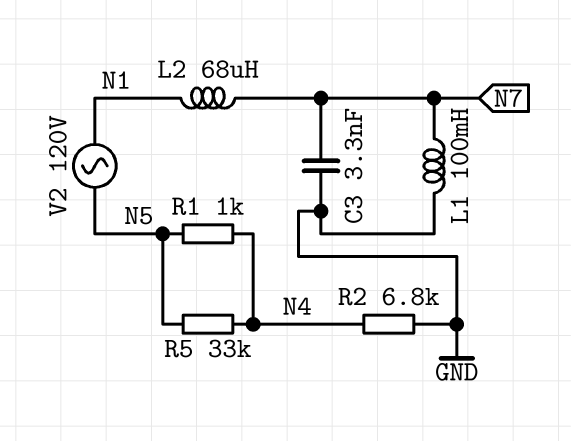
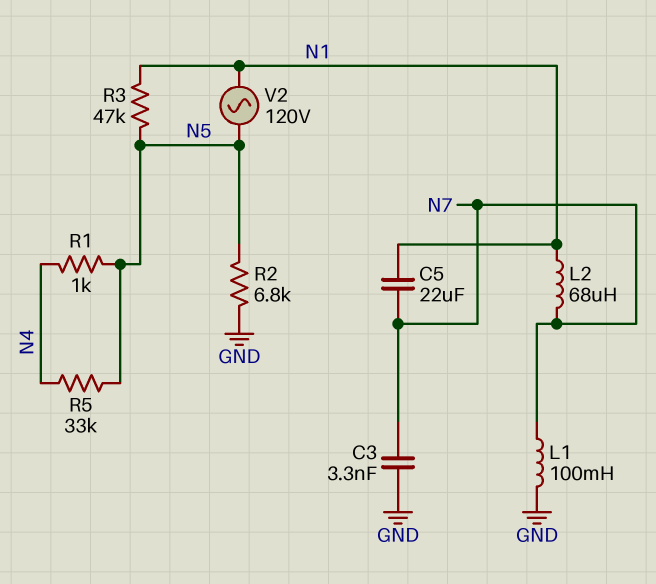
C5: none -> 22uF (N1, N7)
R2: 6.8k (GND, N4) -> 6.8k (GND, N5)
R3: none -> 47k (N1, N5)

